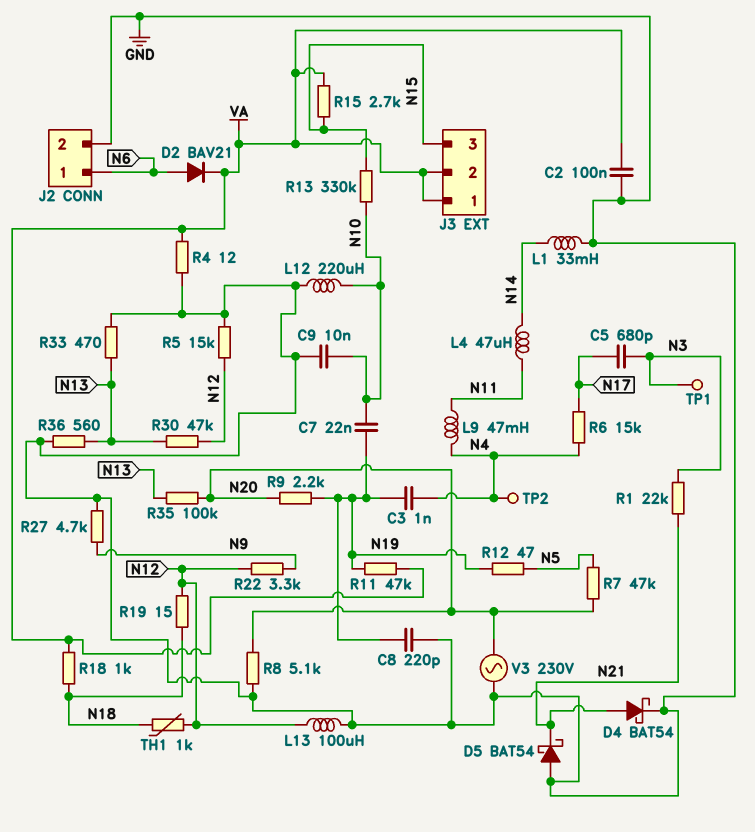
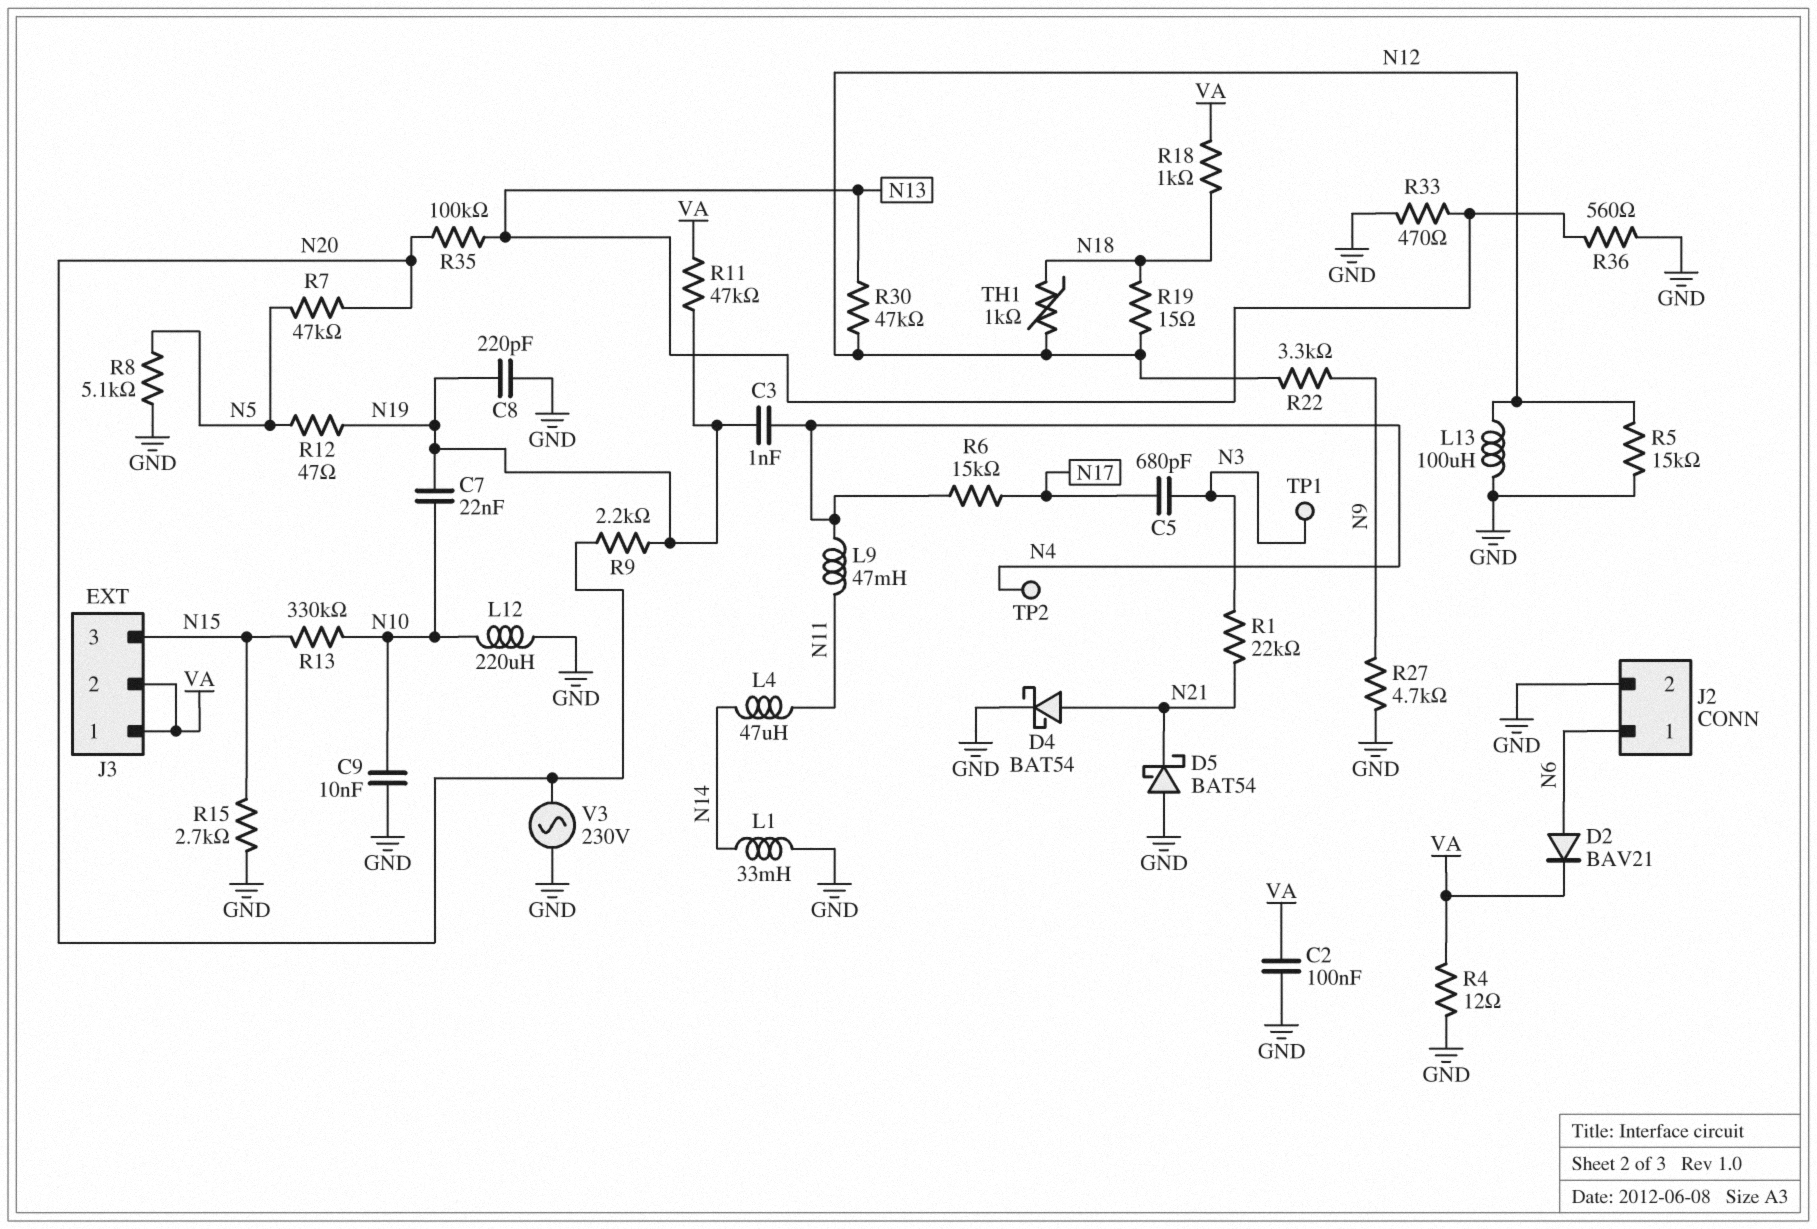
R8: 5.1k (GND, N20) -> 5.1k (GND, N5)
R15: 2.7k (N15, VA) -> 2.7k (GND, N15)

